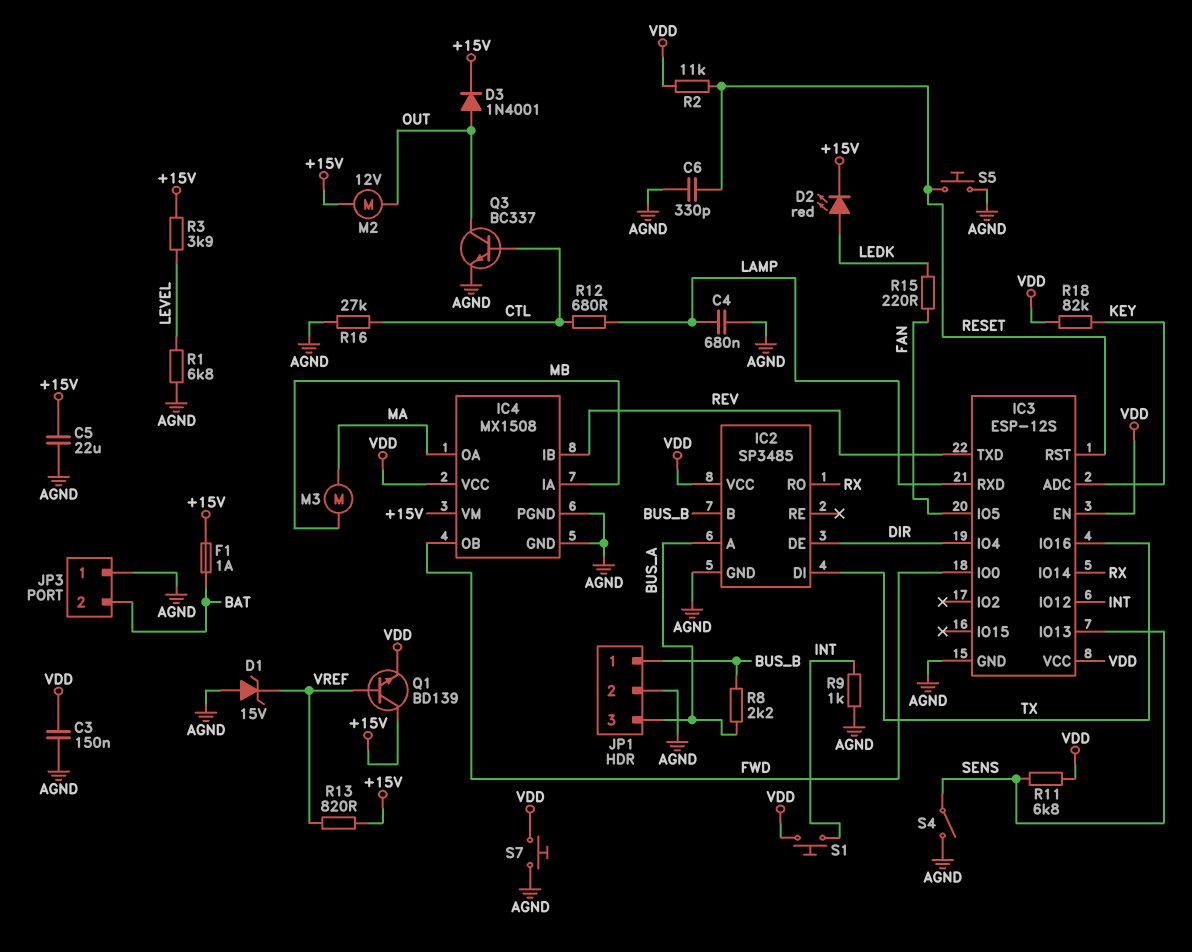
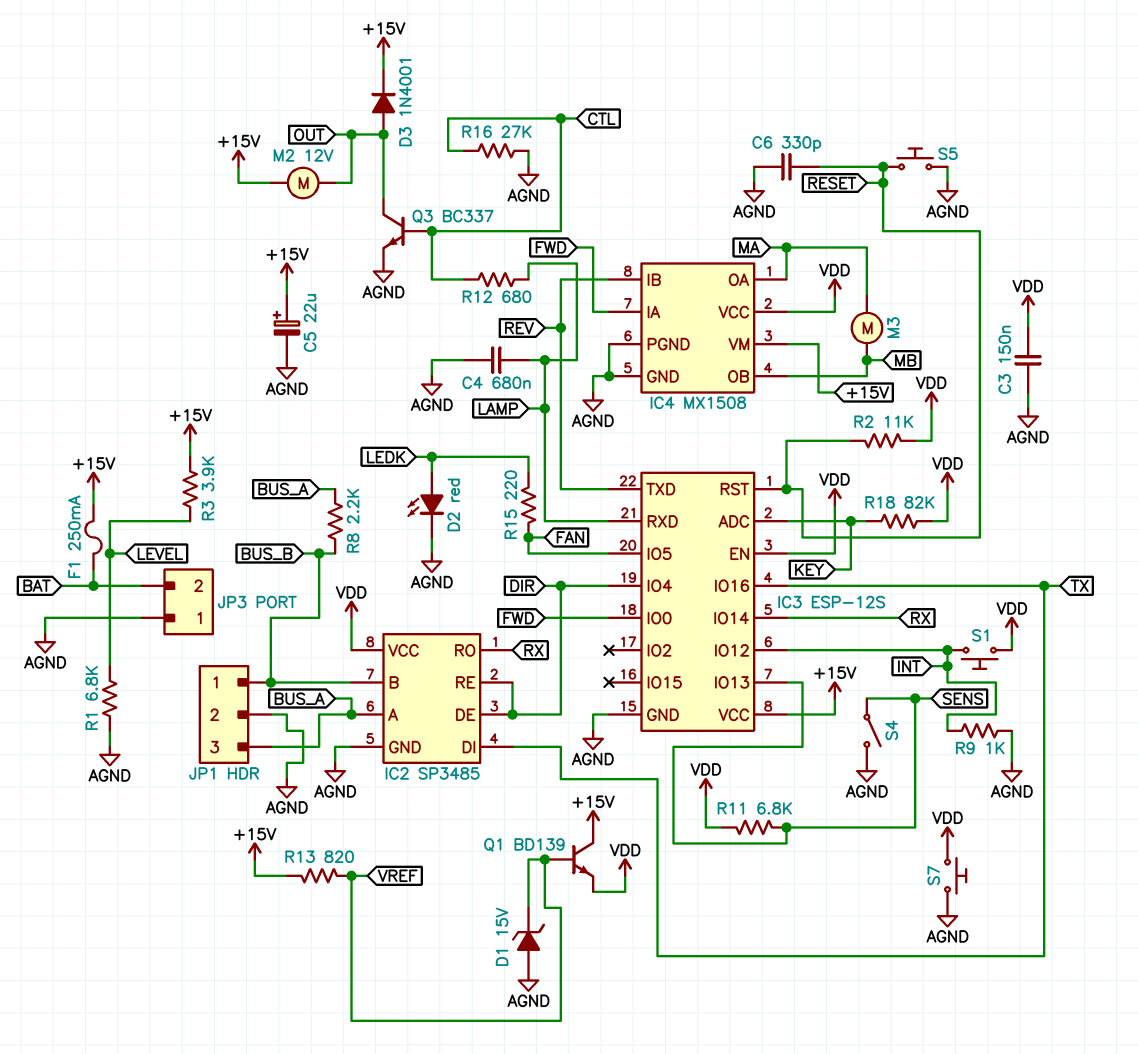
C5: 22uF (+15V, AGND) -> 22uF (plus +15V, minus AGND)
D2: LED red (A LEDK, K +15V) -> LED red (A LEDK, K AGND)
F1: 1A (+15V, BAT) -> 250mA (+15V, BAT)
IC2 pin RE: none -> DIR
IC3 pin VCC: VDD -> +15V
IC4 pin IA: MB -> FWD
IC4 pin OB: FWD -> MB

